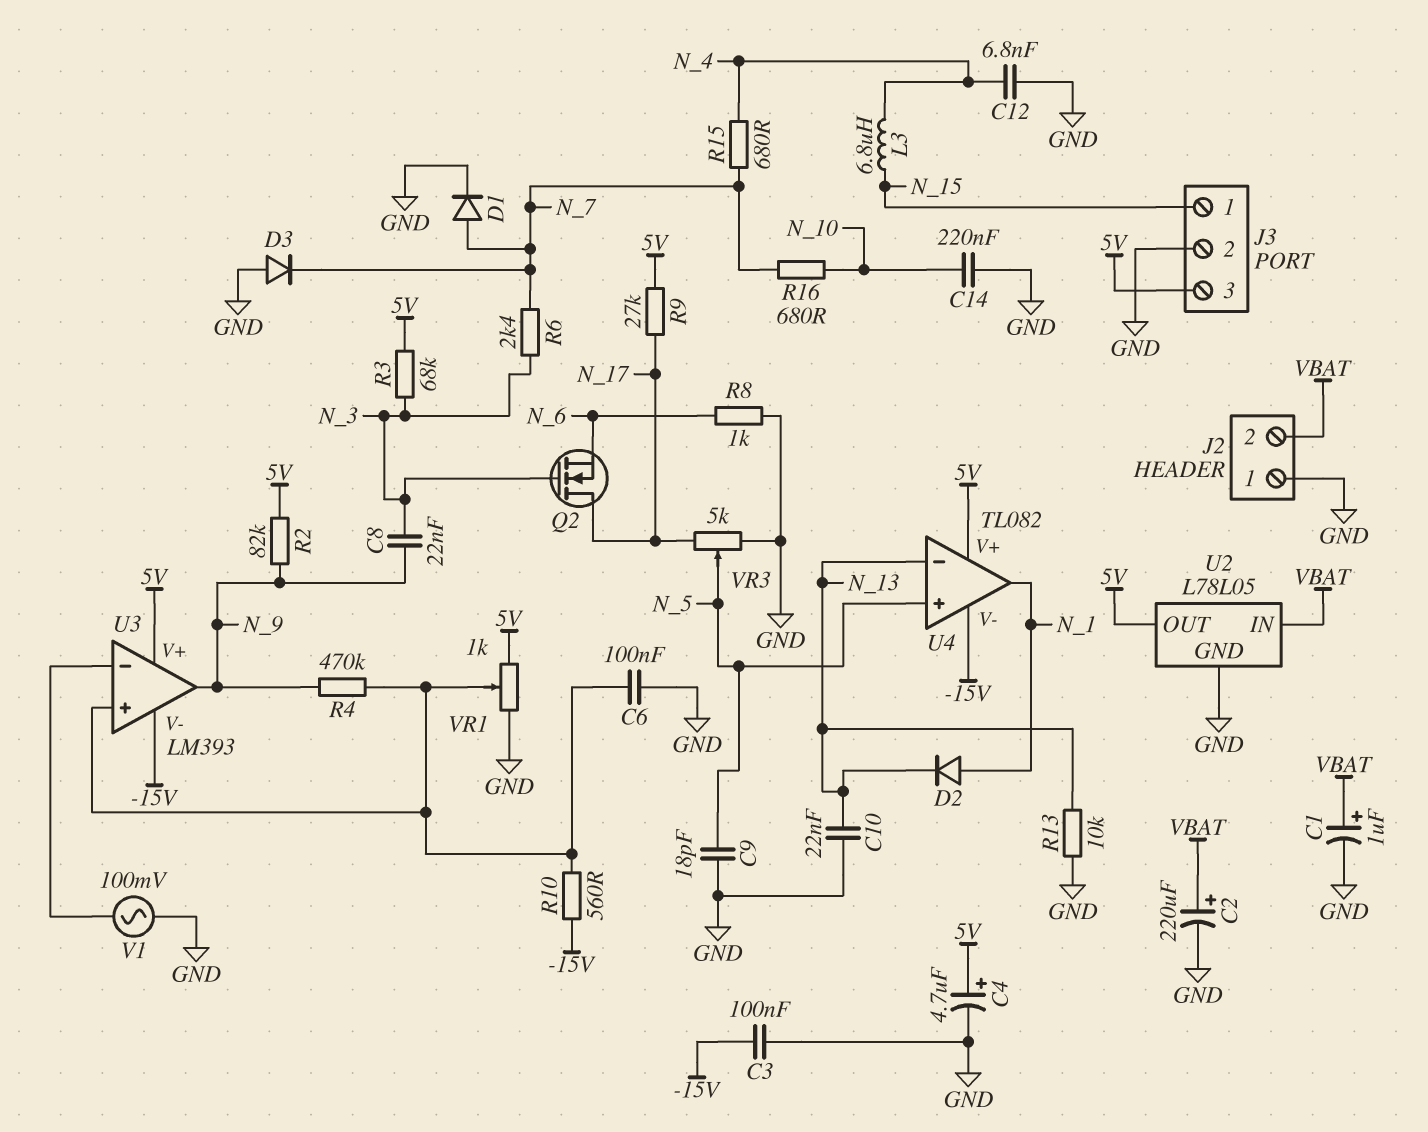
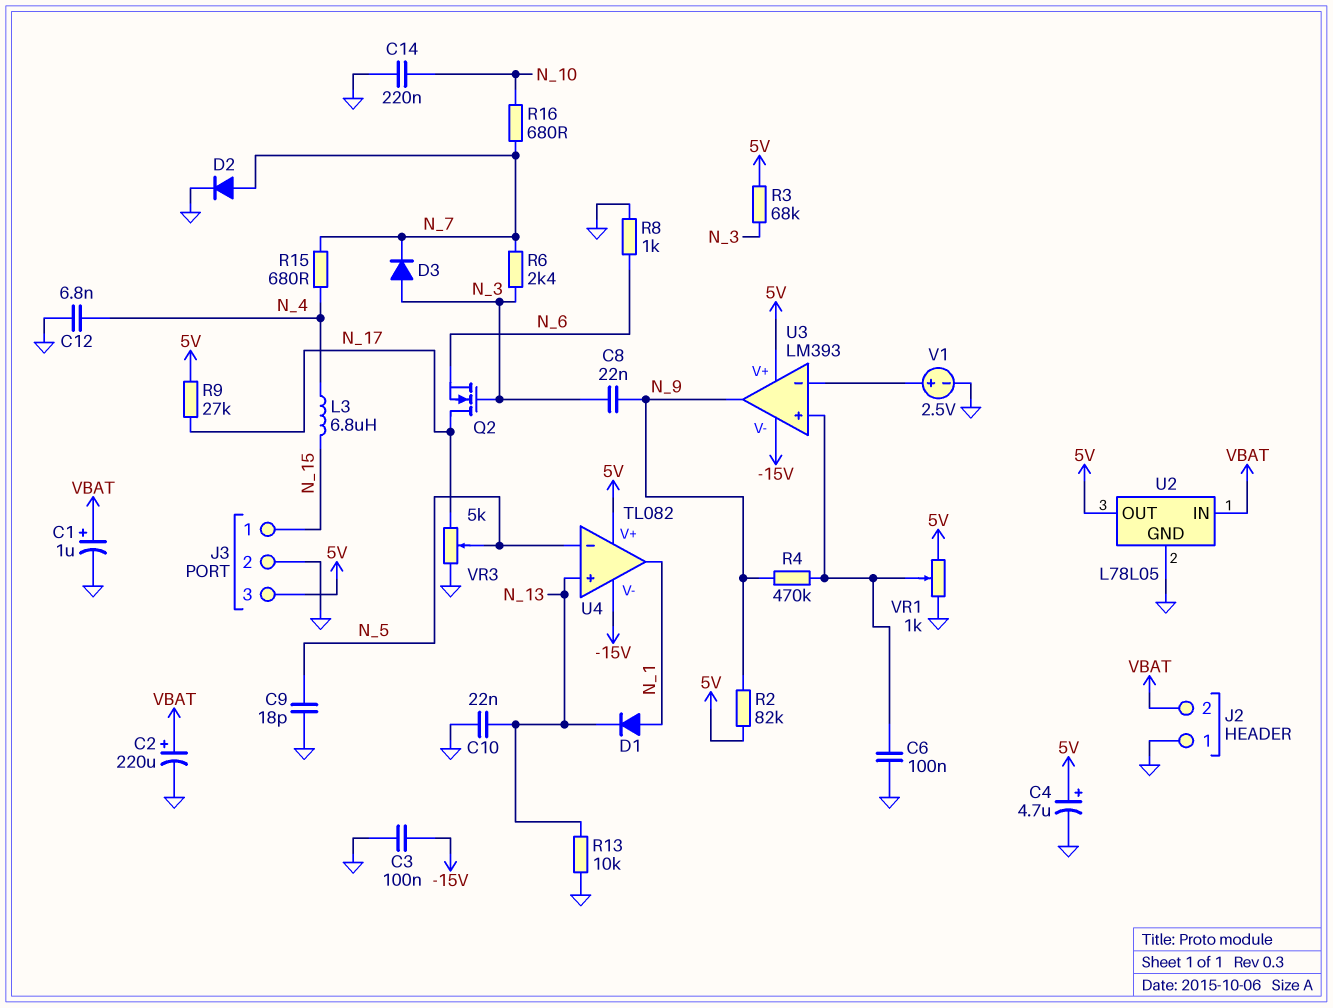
D1: diode (A N_7, K GND) -> diode (A N_1, K N_13)
D2: diode (A N_1, K N_13) -> diode (A N_7, K GND)
D3: diode (A GND, K N_7) -> diode (A N_3, K N_7)
R10: 560 (-15V, U3/in+) -> none
U4 pin in+: N_5 -> N_13
U4 pin in-: N_13 -> N_5
V1: AC 100mV (GND, U3/in-) -> 2.5V (plus U3/in-, minus GND)

